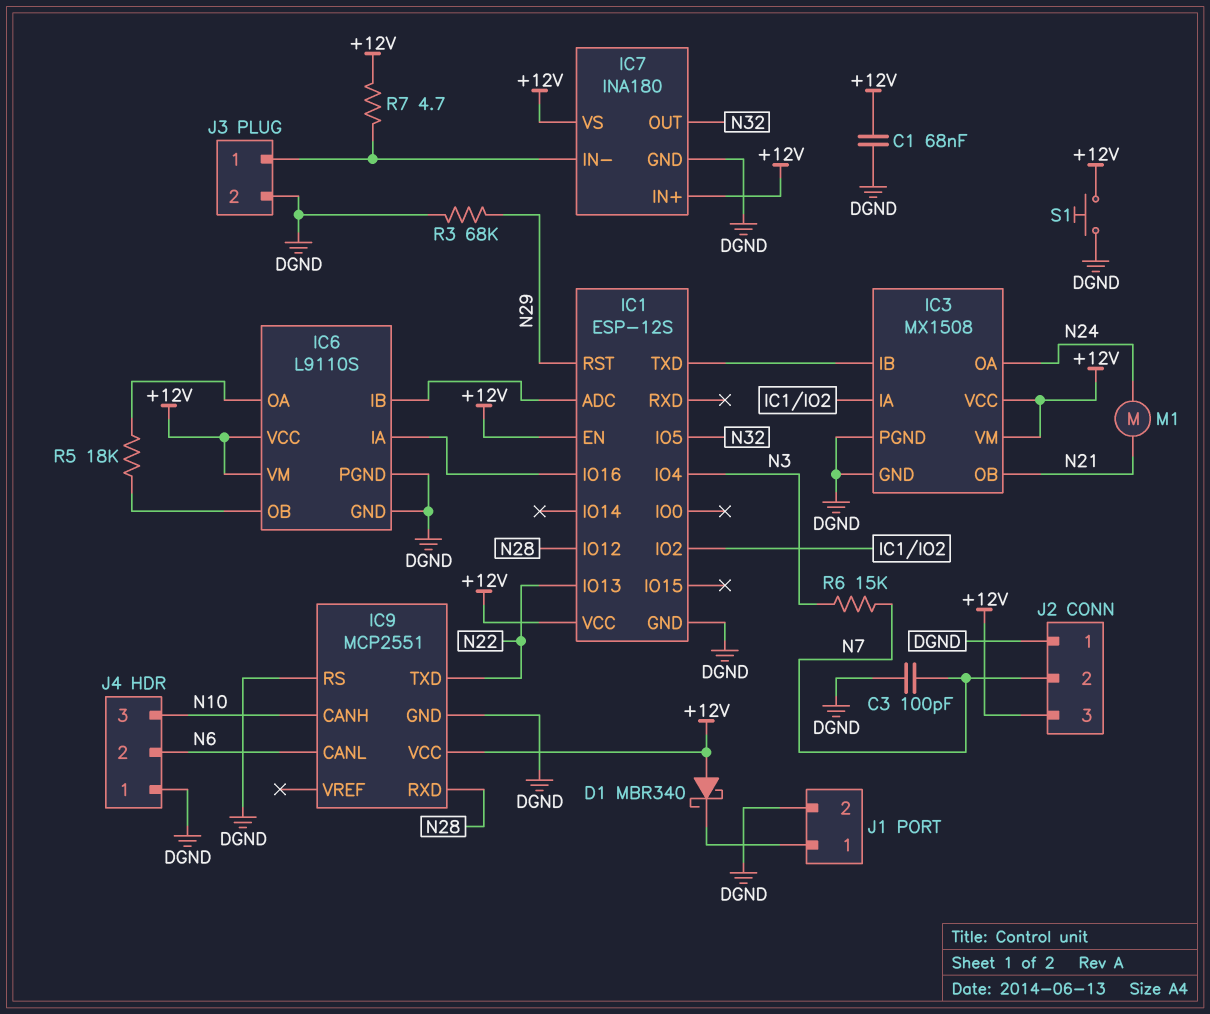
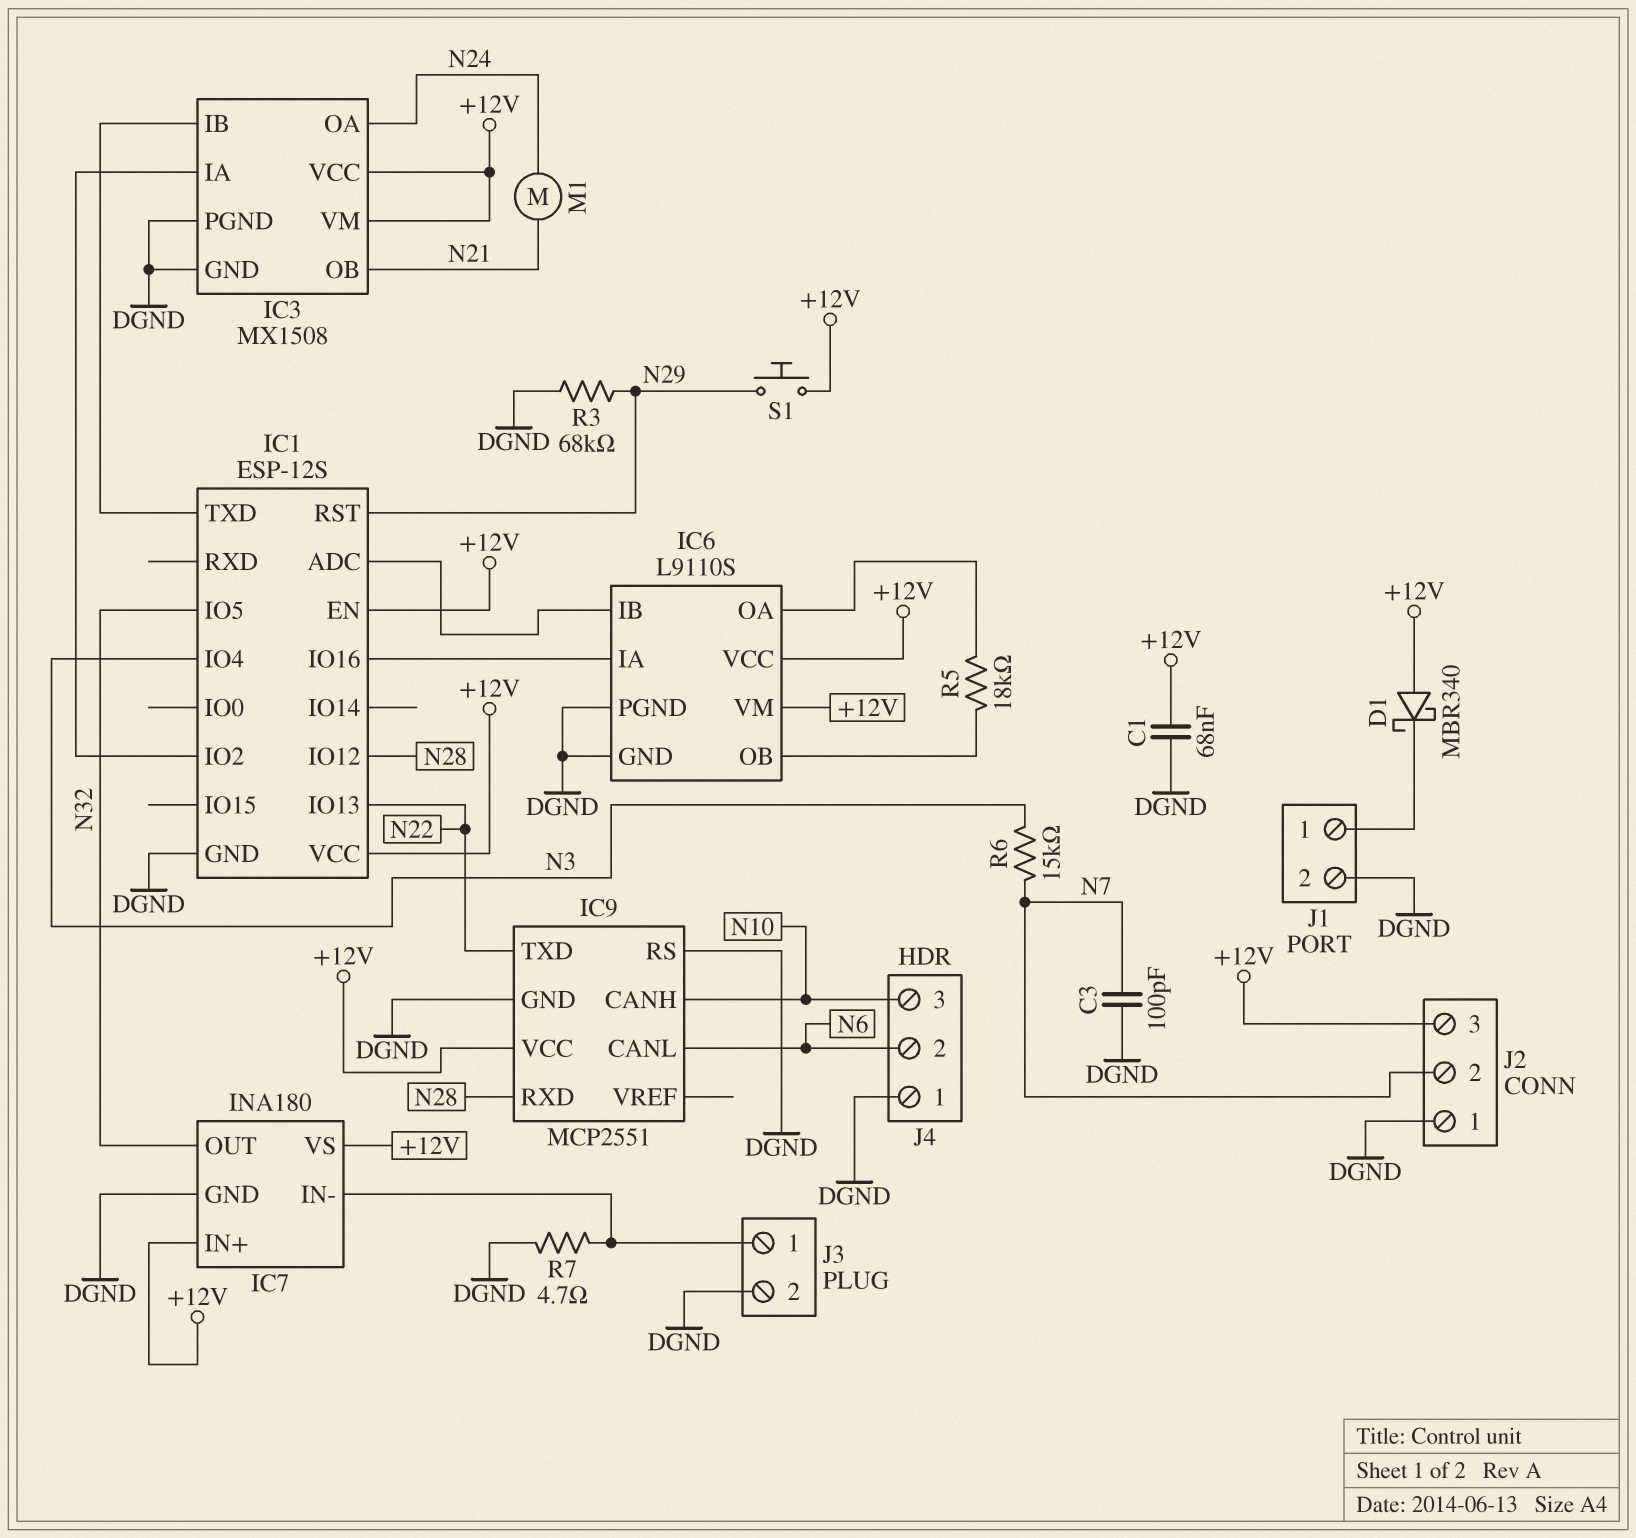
R7: 4.7 (+12V, IC7/IN-) -> 4.7 (DGND, IC7/IN-)
S1: button (+12V, DGND) -> button (+12V, N29)

